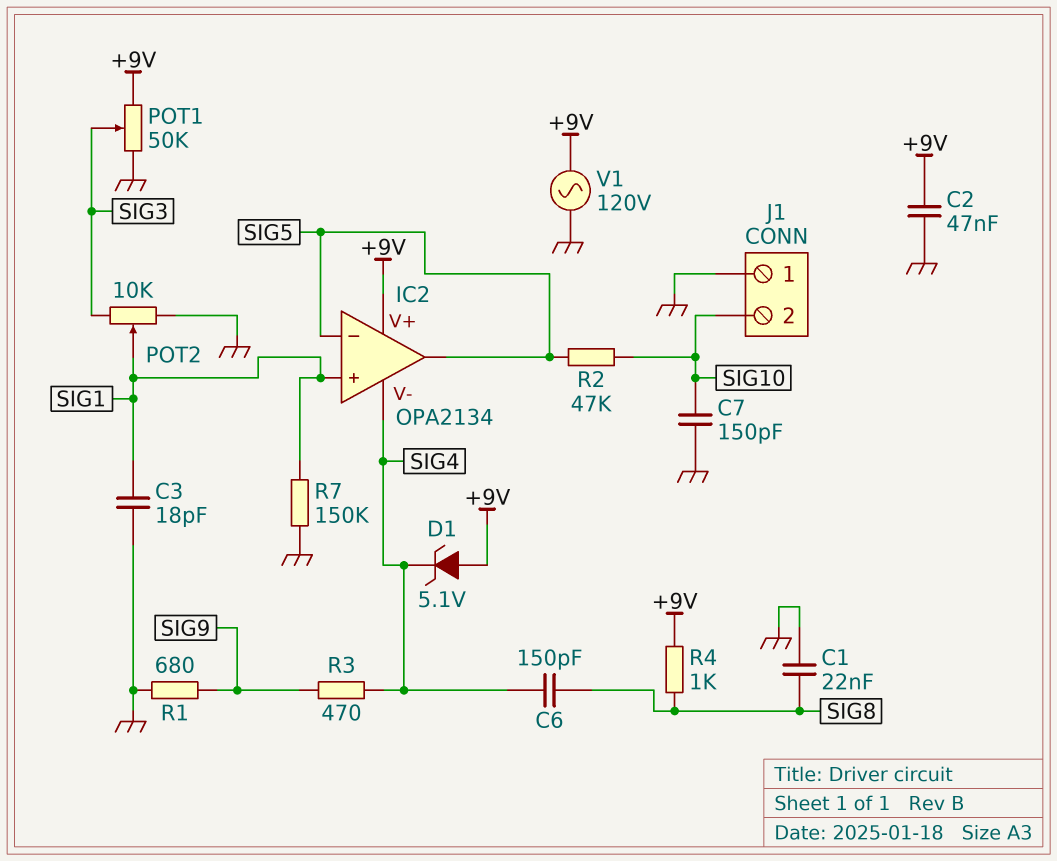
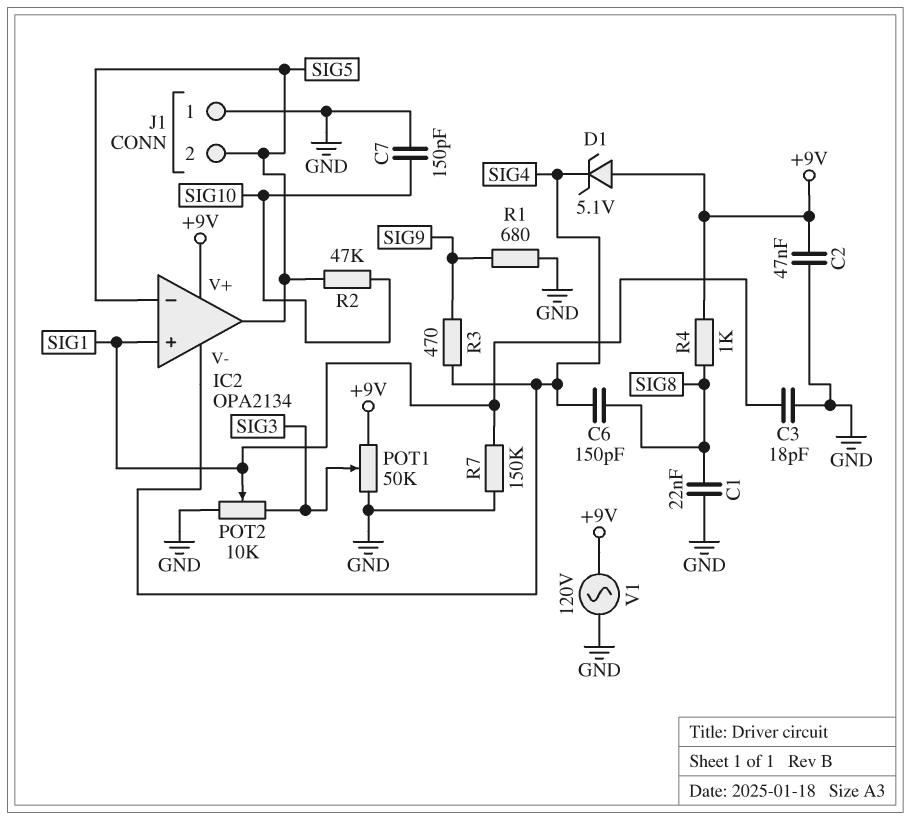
J1 pin 2: SIG10 -> SIG5

